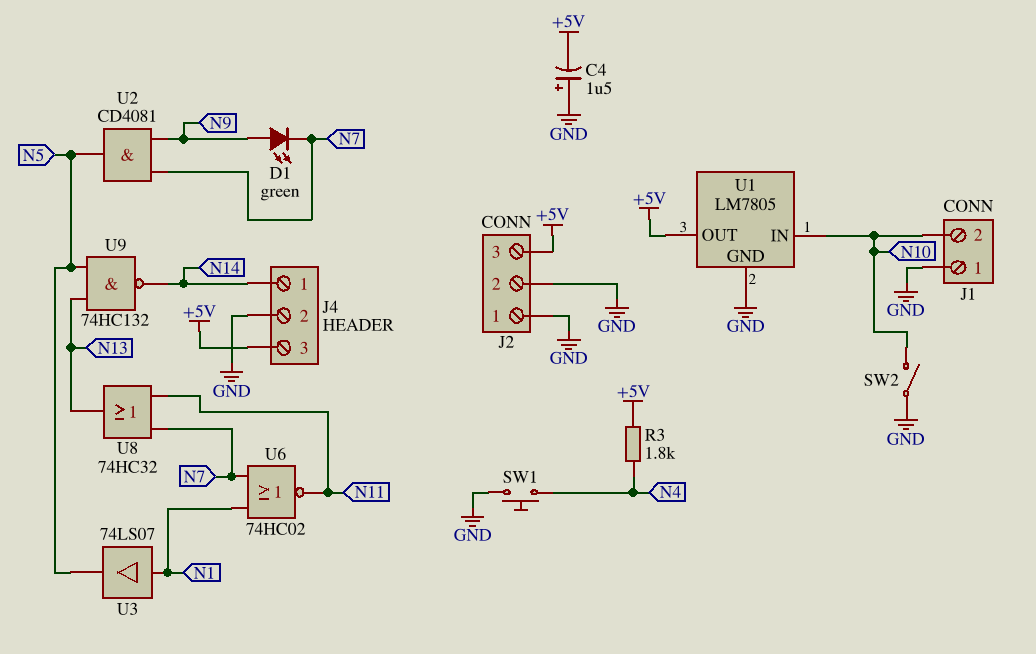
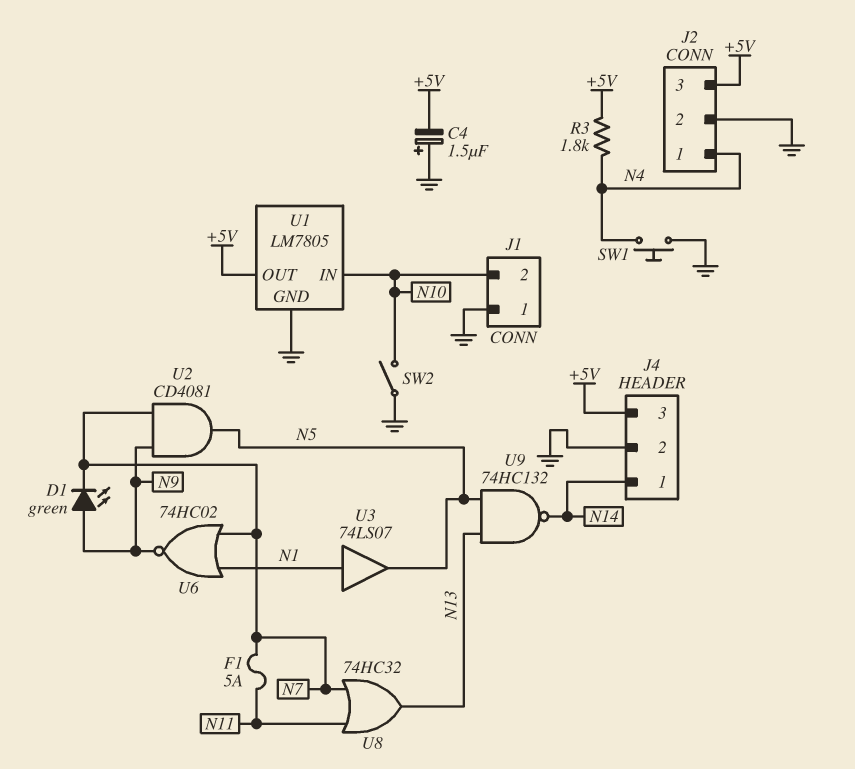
F1: none -> 5A (N7, N11)
J2 pin 1: GND -> N4
U6: NOR 74HC02 (in N1, in N7, out N11) -> NOR 74HC02 (in N1, in N7, out N9)

